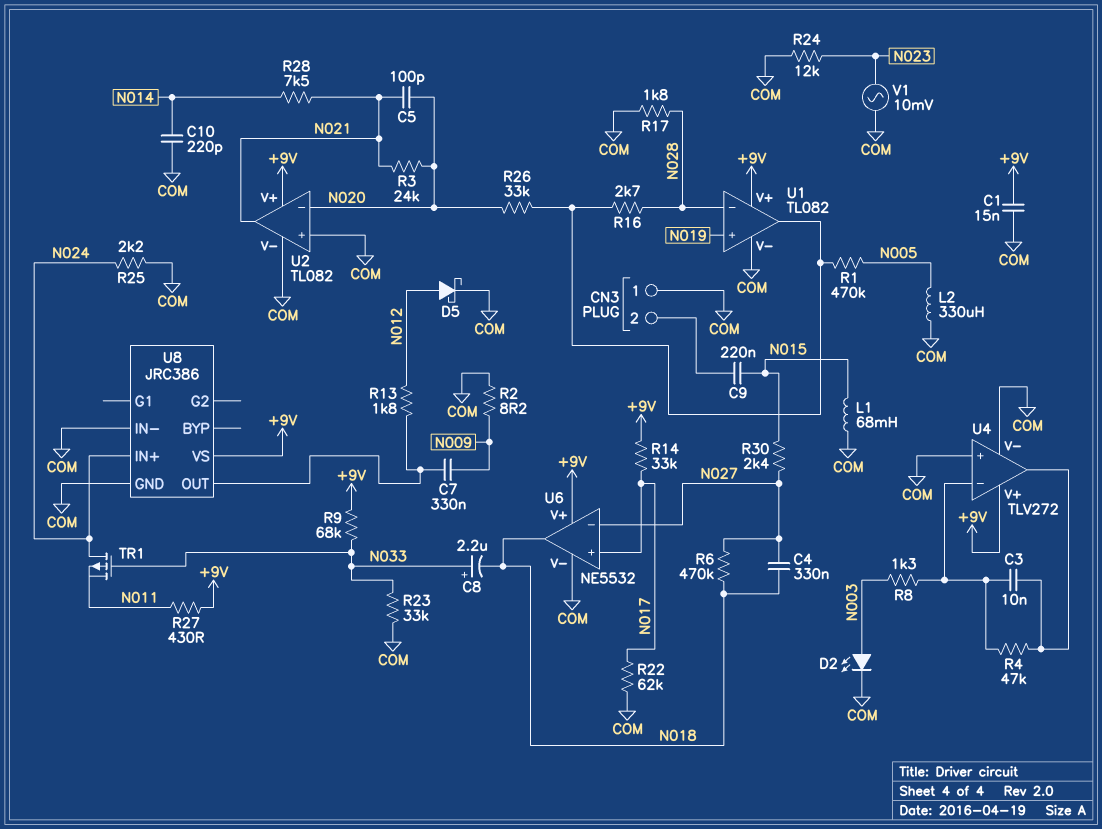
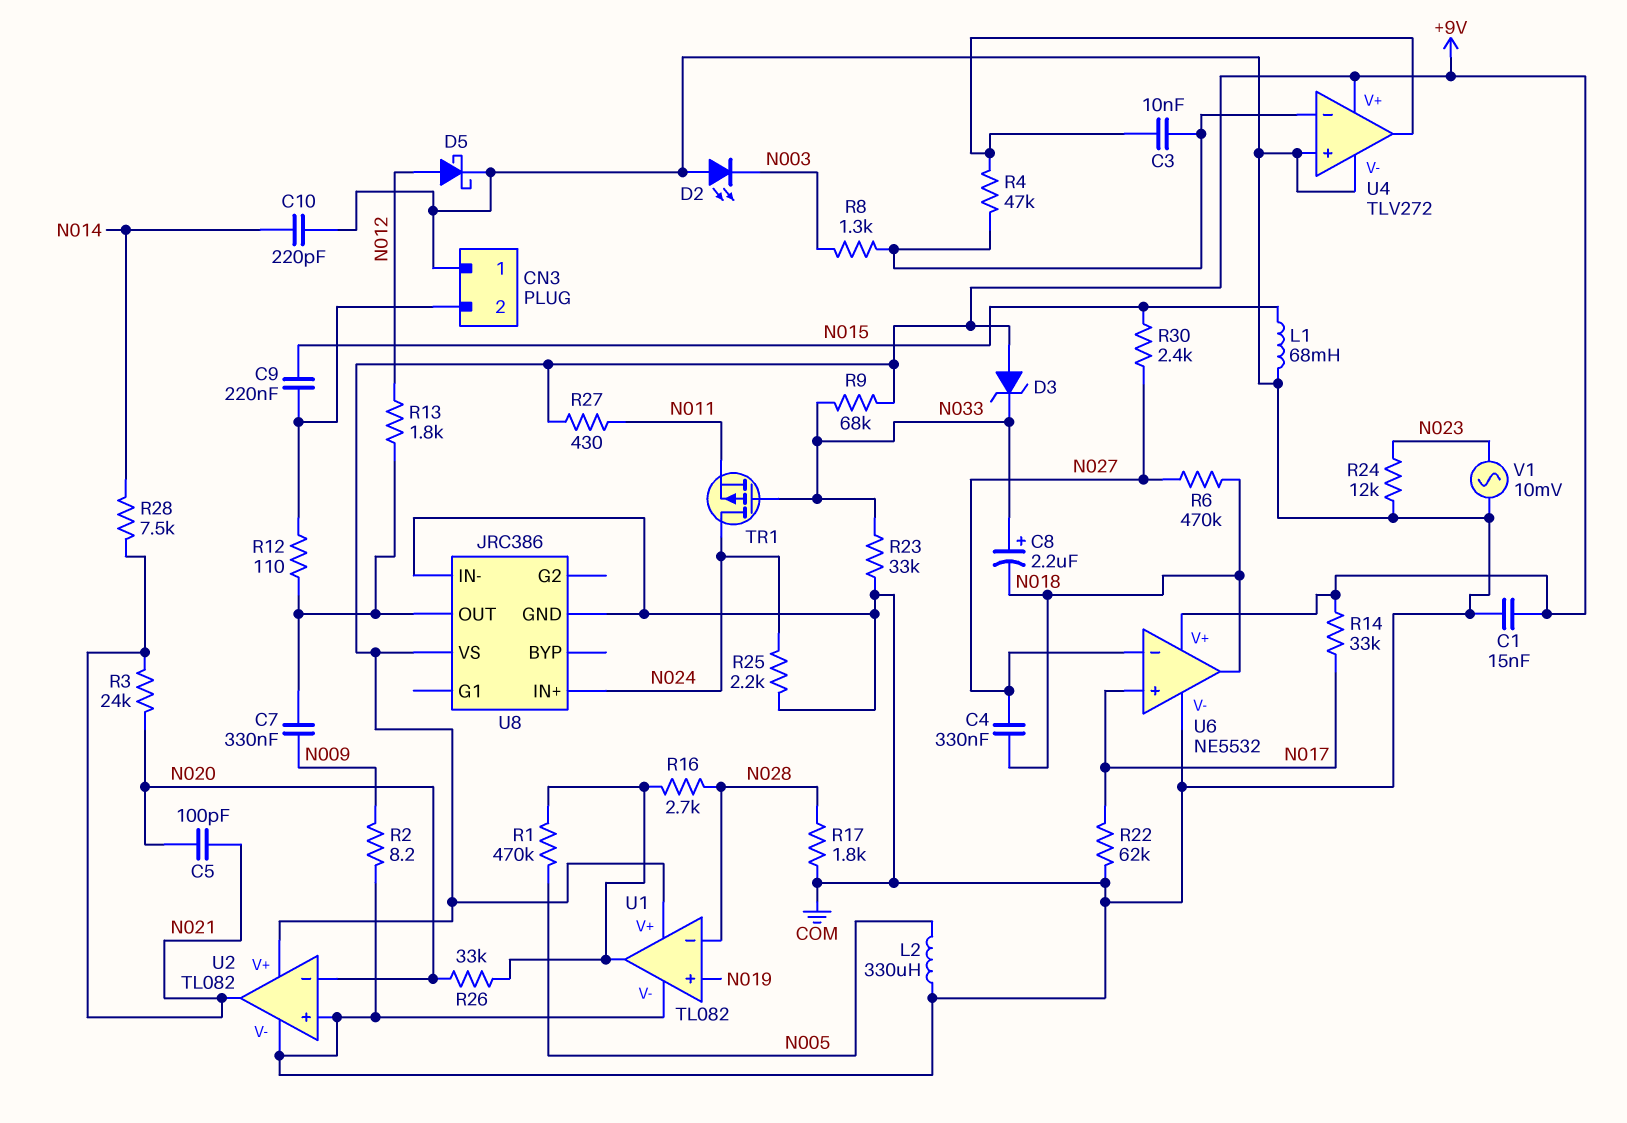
D2: LED (A N003, K COM) -> LED (A COM, K N003)
D3: none -> zener (A +9V, K N033)
R12: none -> 110 (CN3/2, U8/OUT)

